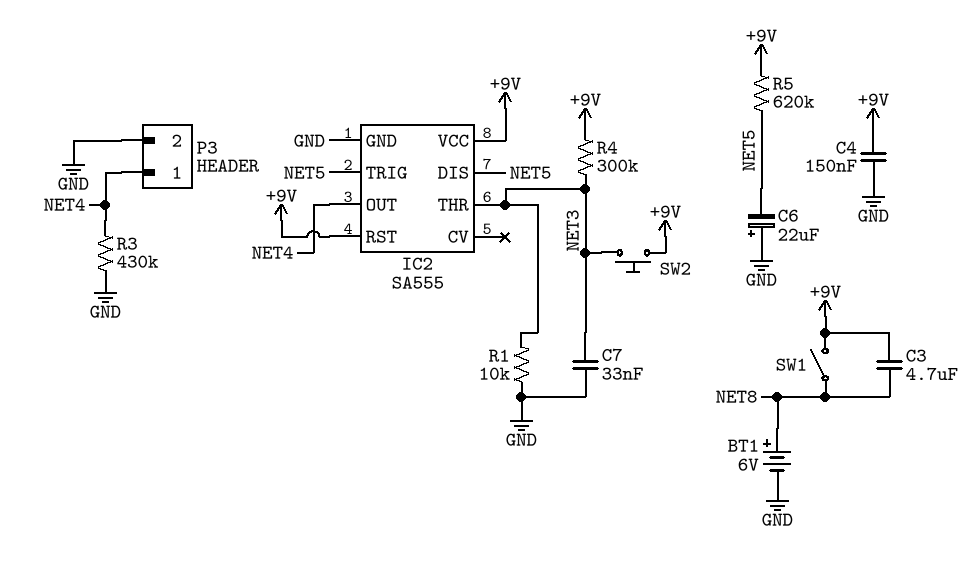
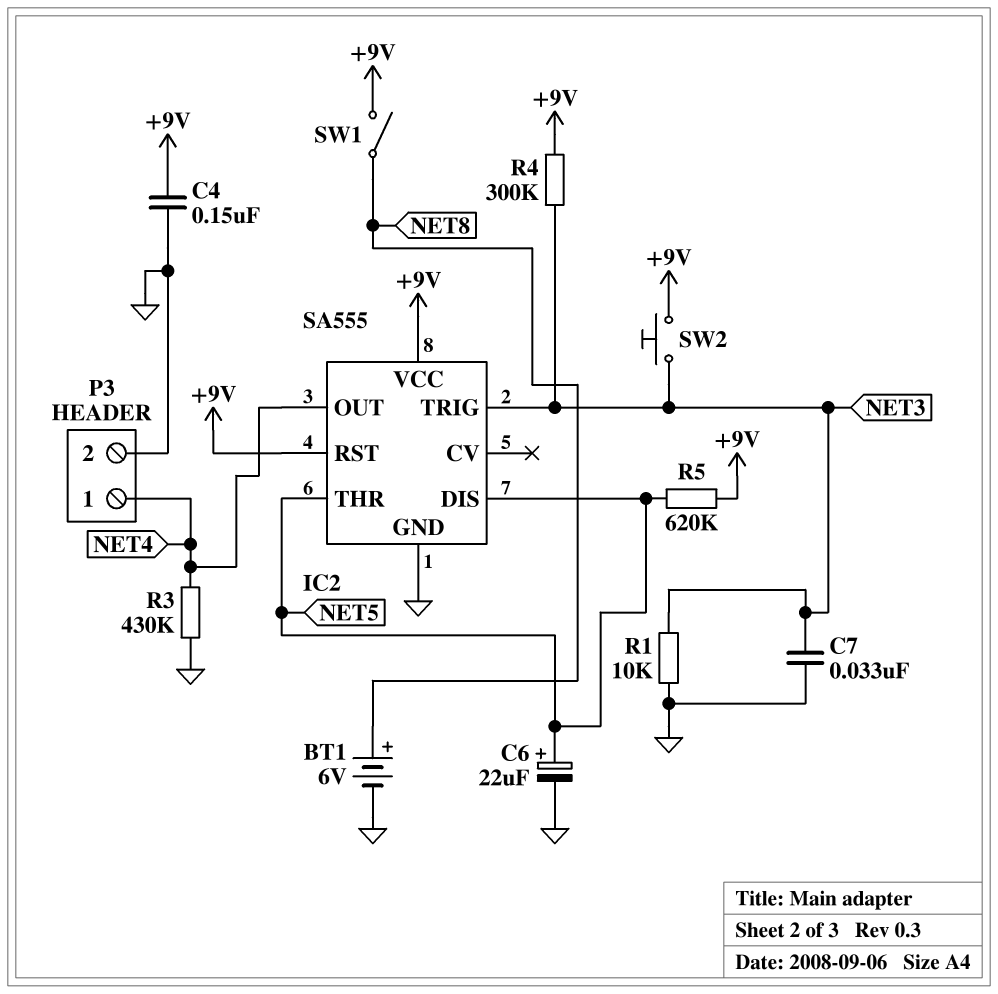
C3: 4.7uF (+9V, NET8) -> none
C6: 22uF (plus GND, minus NET5) -> 22uF (plus NET5, minus GND)
IC2 pin THR: NET3 -> NET5
IC2 pin TRIG: NET5 -> NET3

